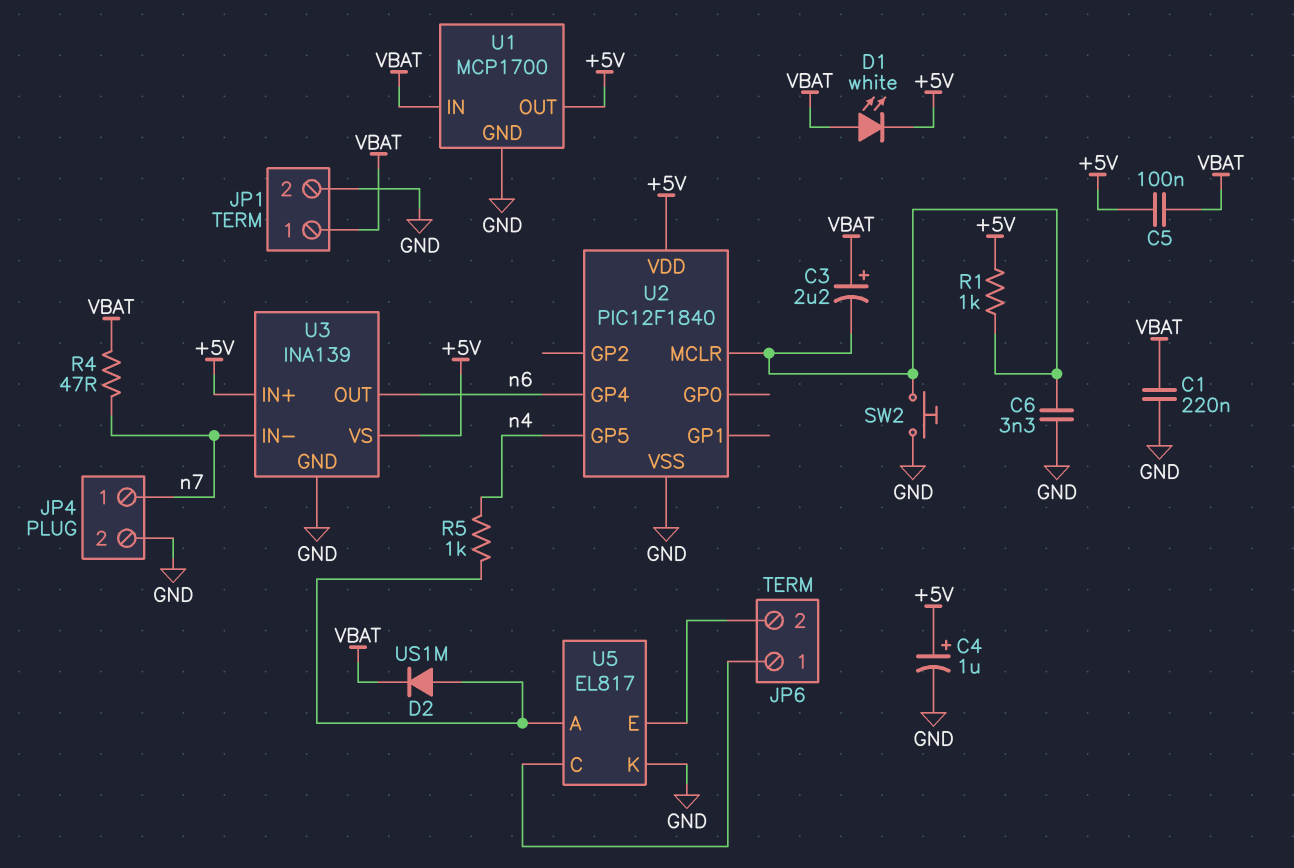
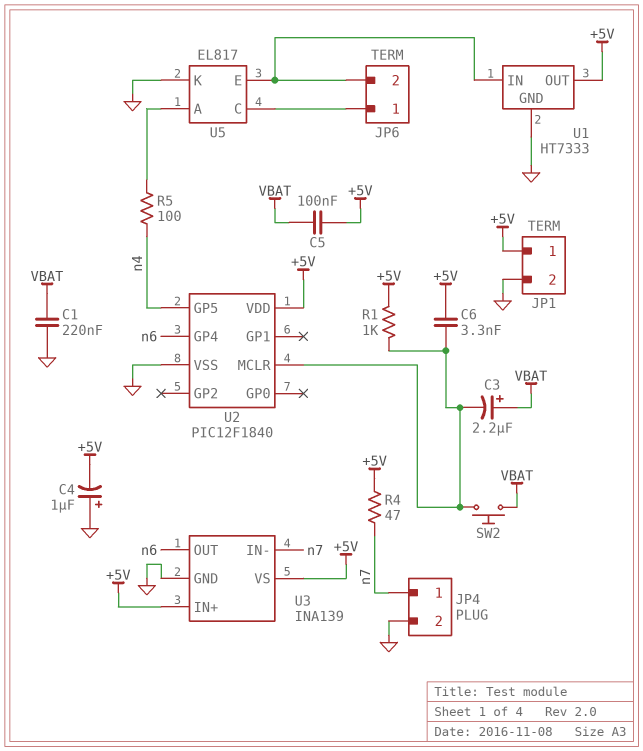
C4: 1uF (plus +5V, minus GND) -> 1uF (plus GND, minus +5V)
C6: 3.3nF (GND, U2/MCLR) -> 3.3nF (+5V, U2/MCLR)
D1: LED white (A VBAT, K +5V) -> none
D2: diode US1M (A U5/A, K VBAT) -> none
JP1 pin 1: VBAT -> +5V
R4: 47 (VBAT, n7) -> 47 (+5V, n7)
R5: 1k (U5/A, n4) -> 100 (U5/A, n4)
SW2: button (GND, U2/MCLR) -> button (U2/MCLR, VBAT)
U1: MCP1700 -> HT7333
U1 pin IN: VBAT -> JP6/2

